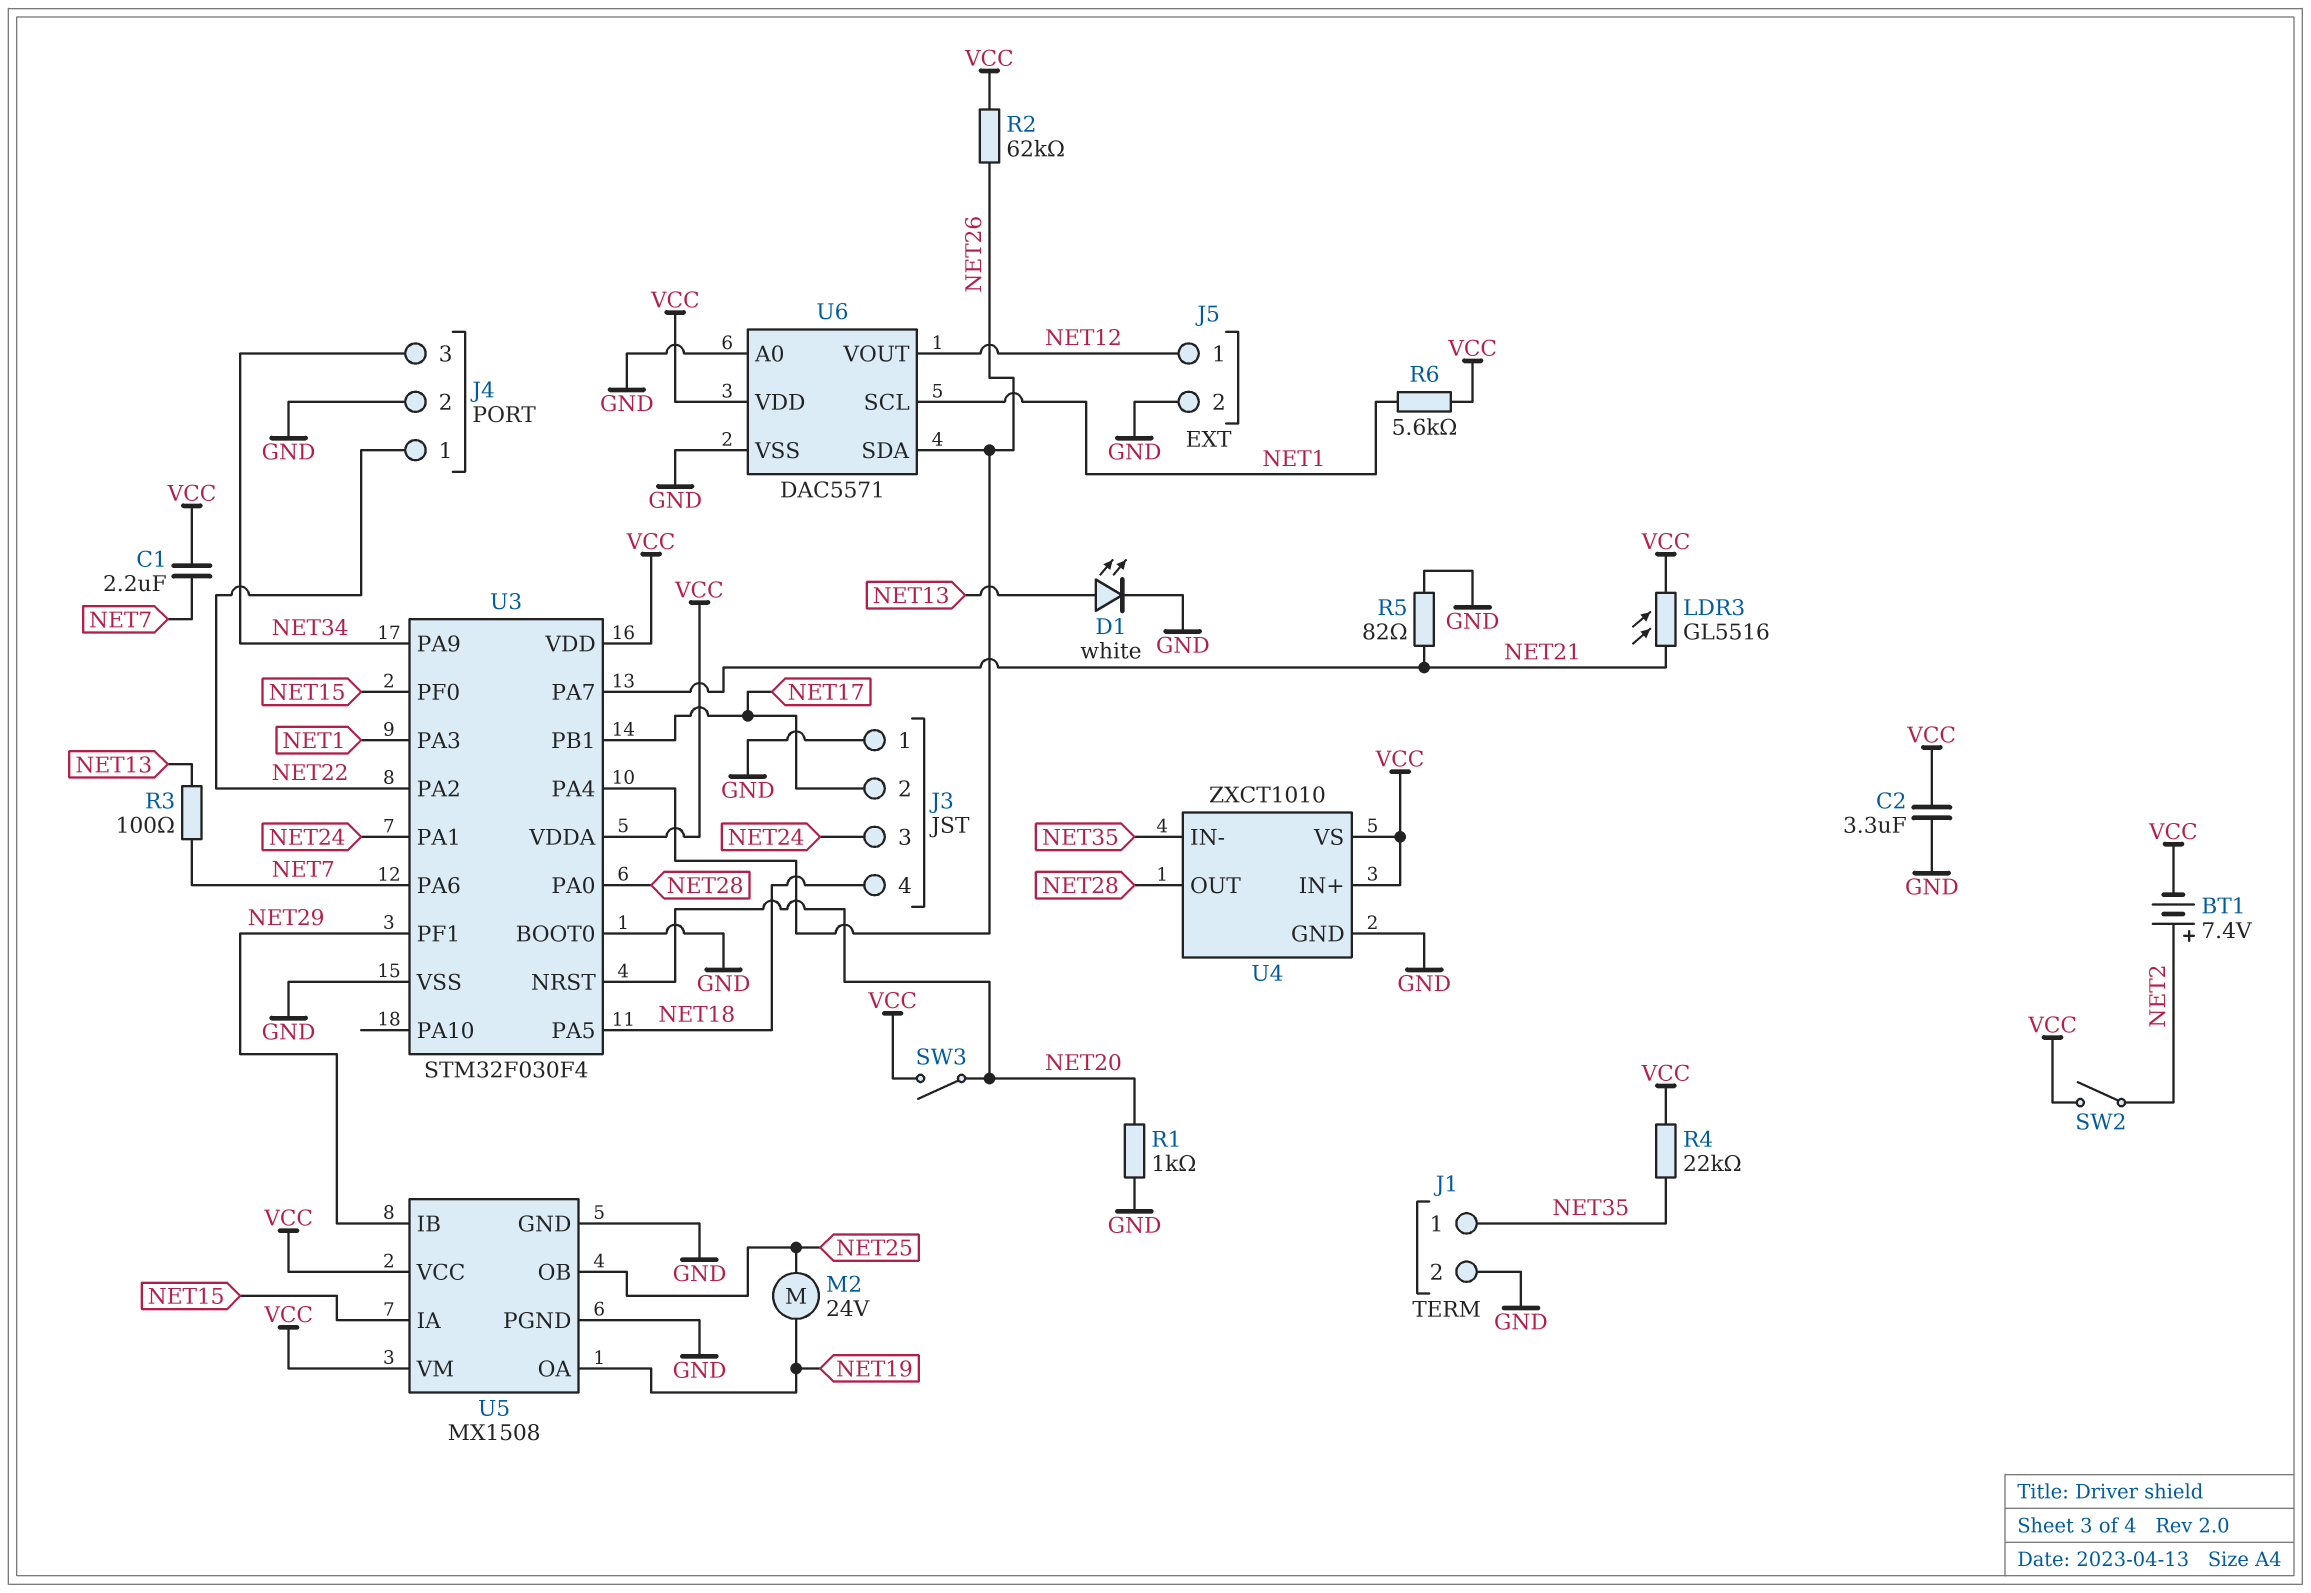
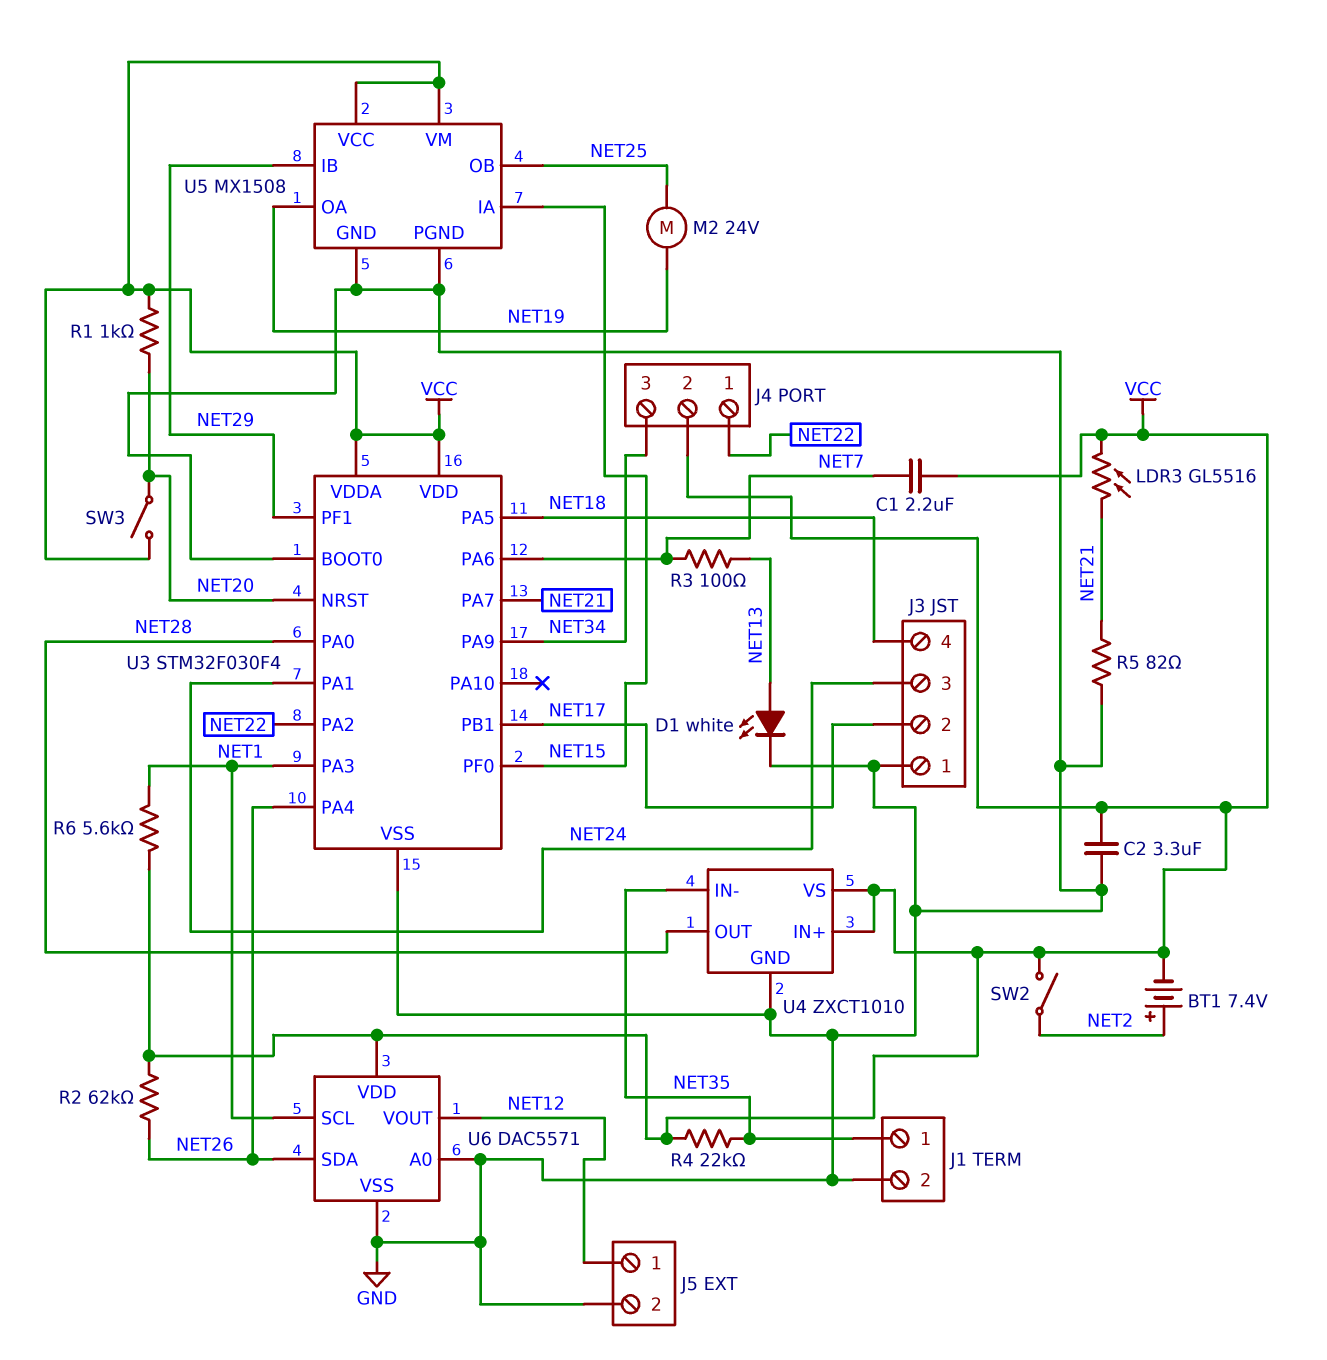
J4 pin 2: GND -> VCC
R1: 1k (GND, NET20) -> 1k (NET20, VCC)

